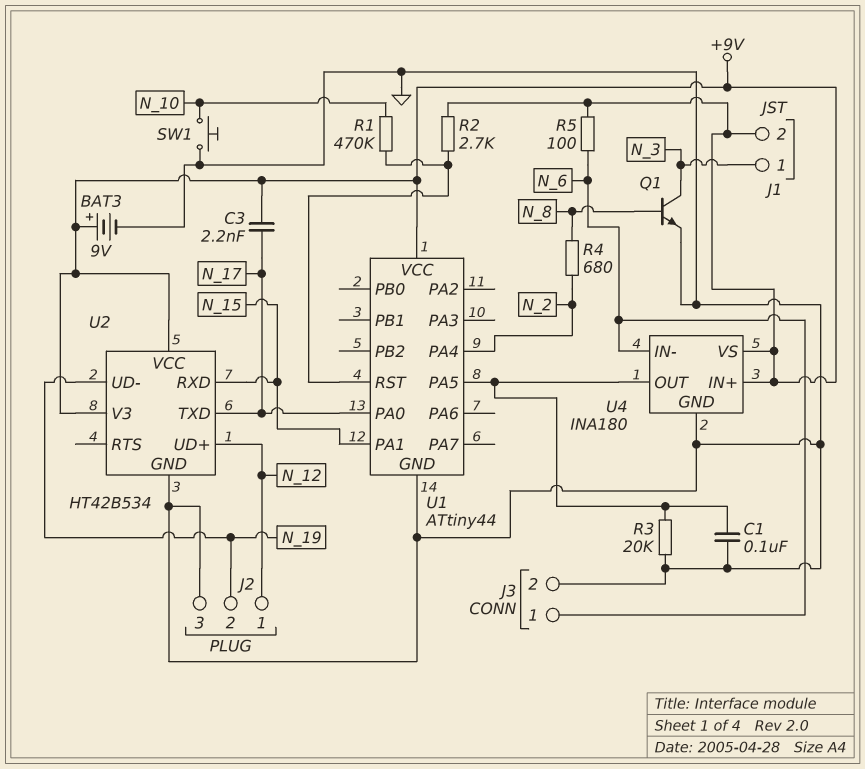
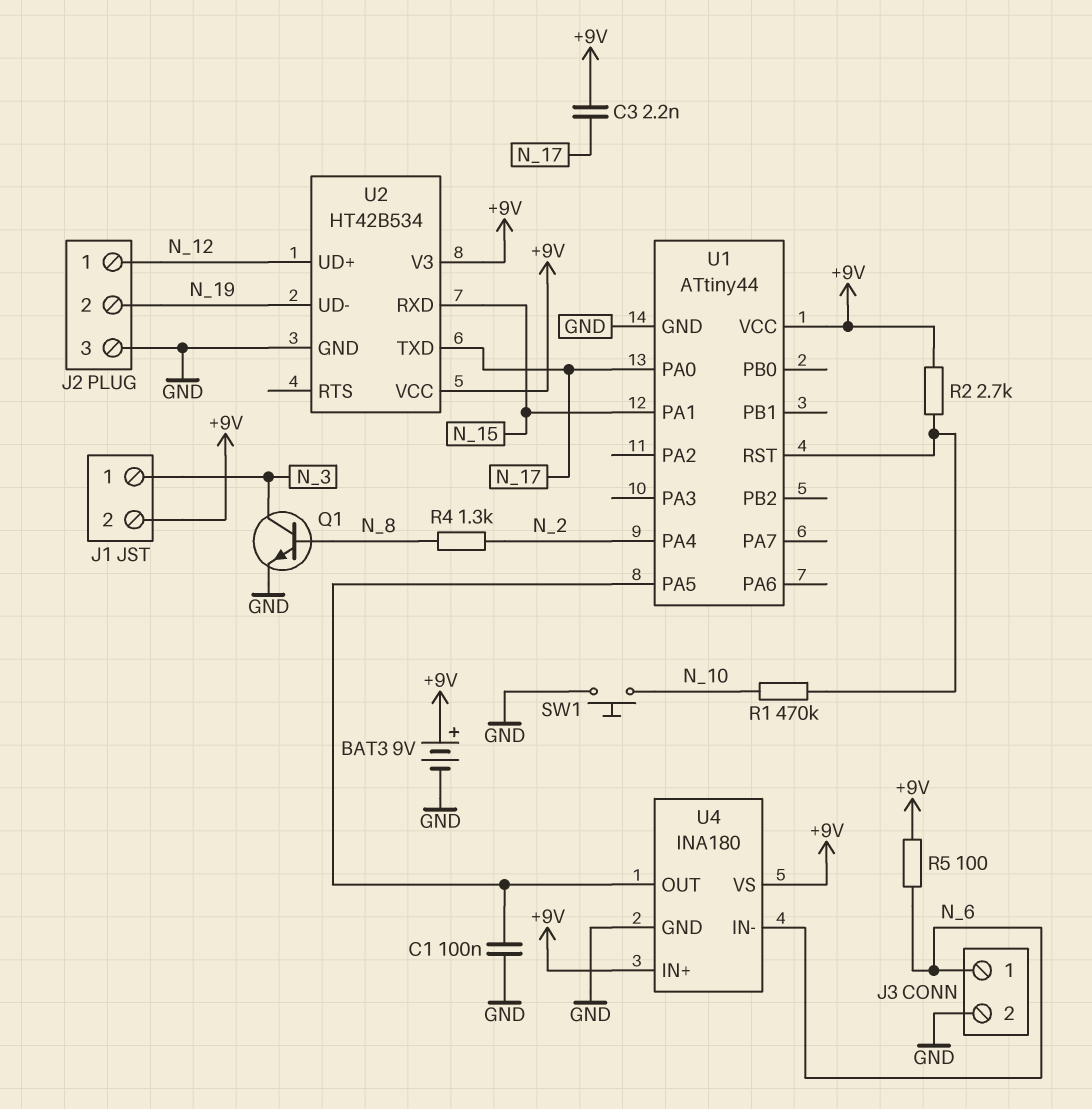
R3: 20k (GND, U1/PA5) -> none
R4: 680 (N_2, N_8) -> 1.3k (N_2, N_8)

